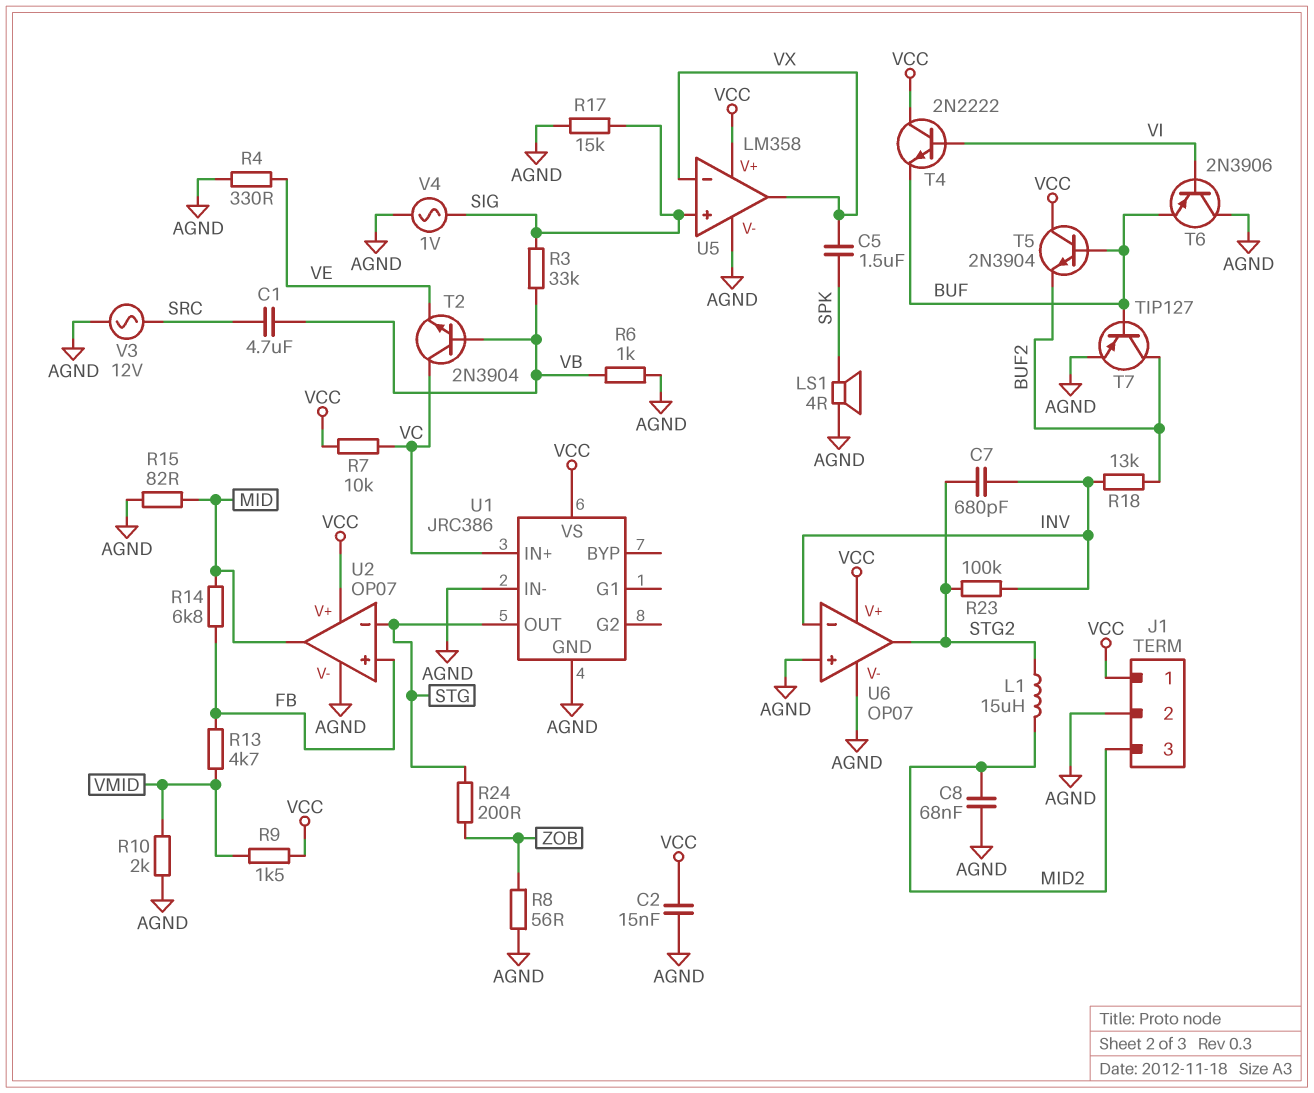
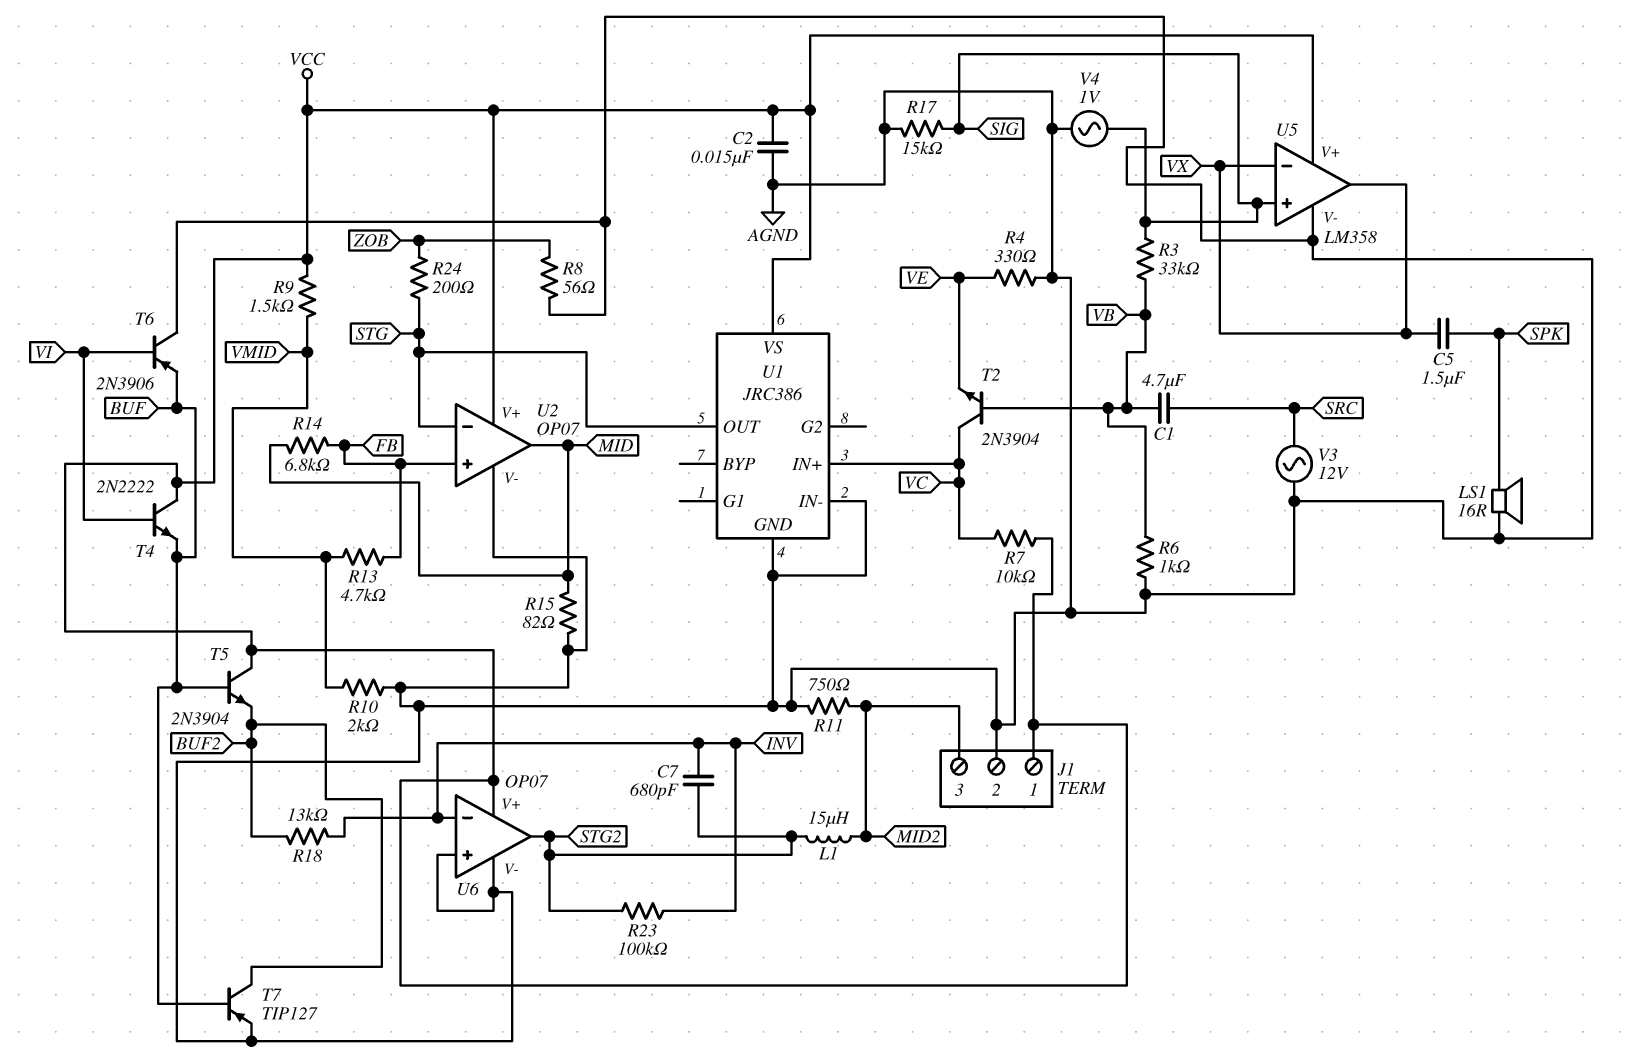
C8: 68nF (AGND, MID2) -> none
LS1: speaker 4R (AGND, SPK) -> speaker 16R (AGND, SPK)
R11: none -> 750 (AGND, MID2)

